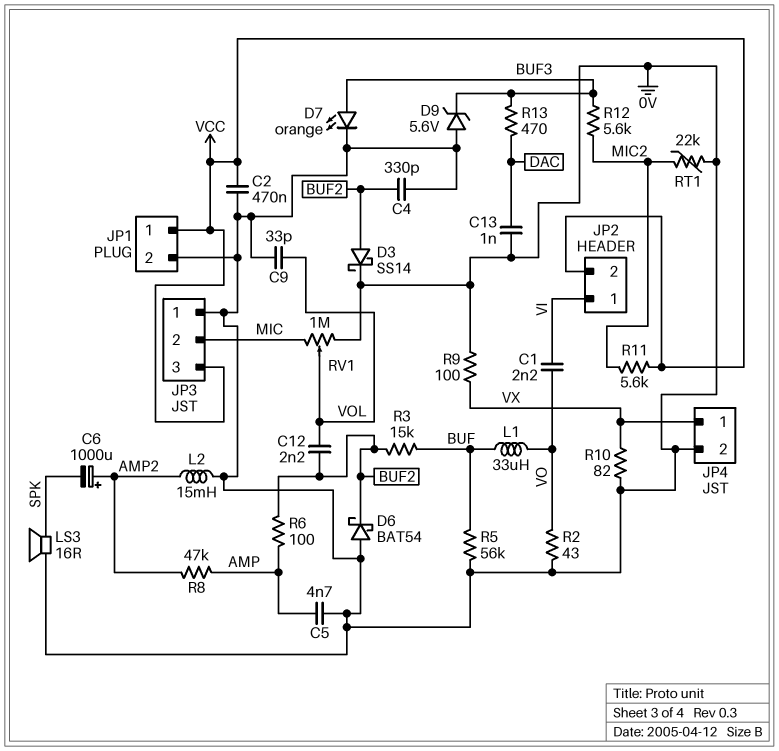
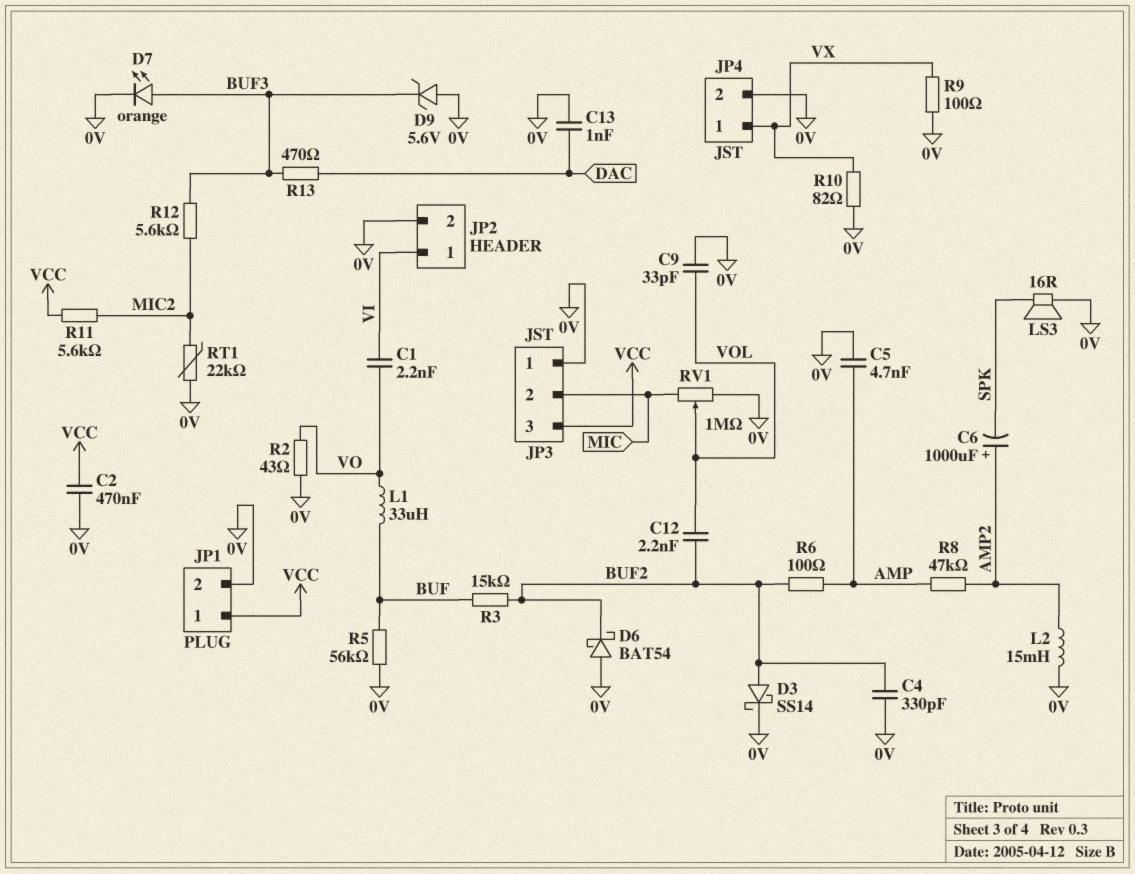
JP2 pin 2: VCC -> 0V

